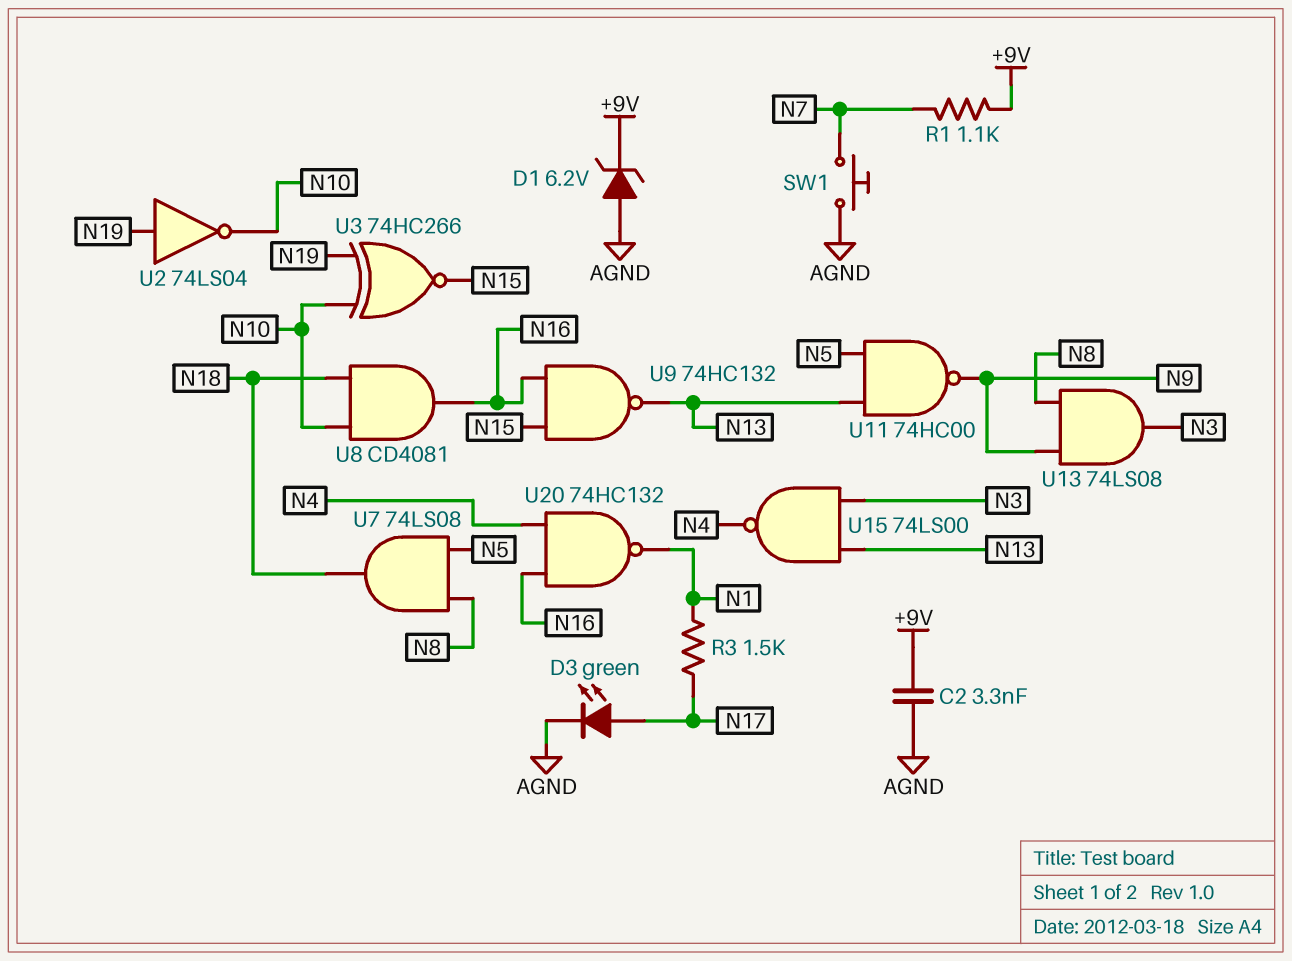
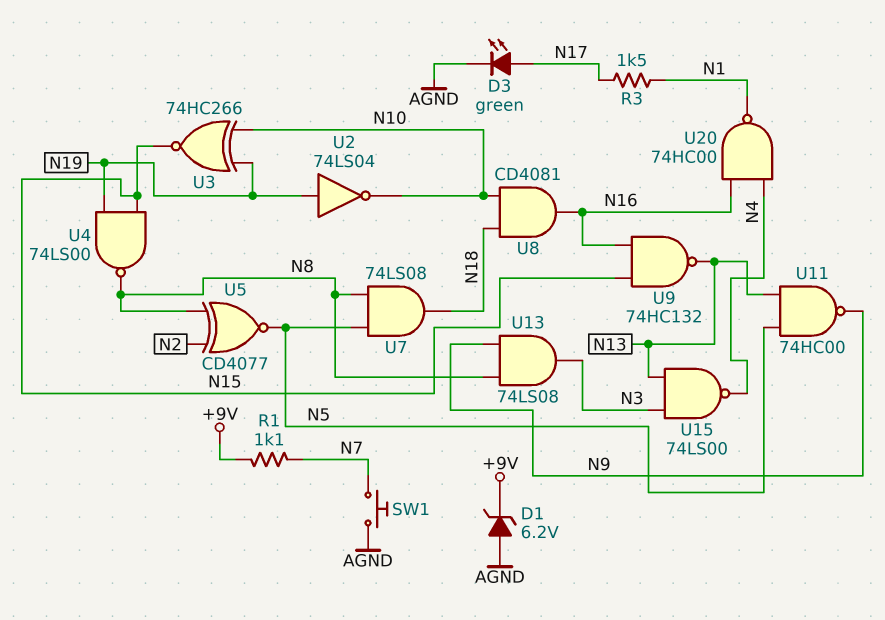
C2: 3.3nF (+9V, AGND) -> none
U4: none -> NAND 74LS00 (in N15, in N19, out N8)
U5: none -> XNOR CD4077 (in N2, in N8, out N5)
U20: NAND 74HC132 (in N4, in N16, out N1) -> NAND 74HC00 (in N4, in N16, out N1)

